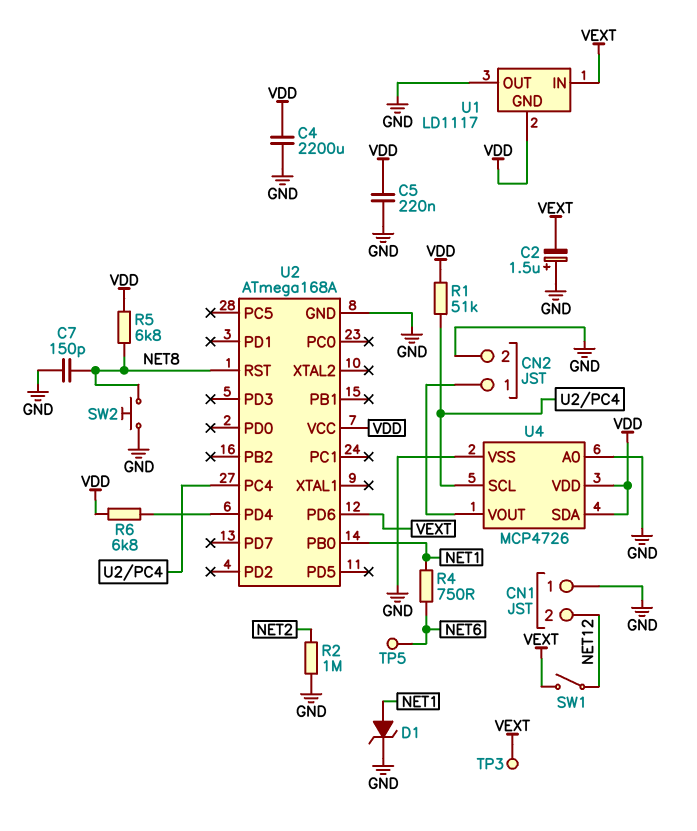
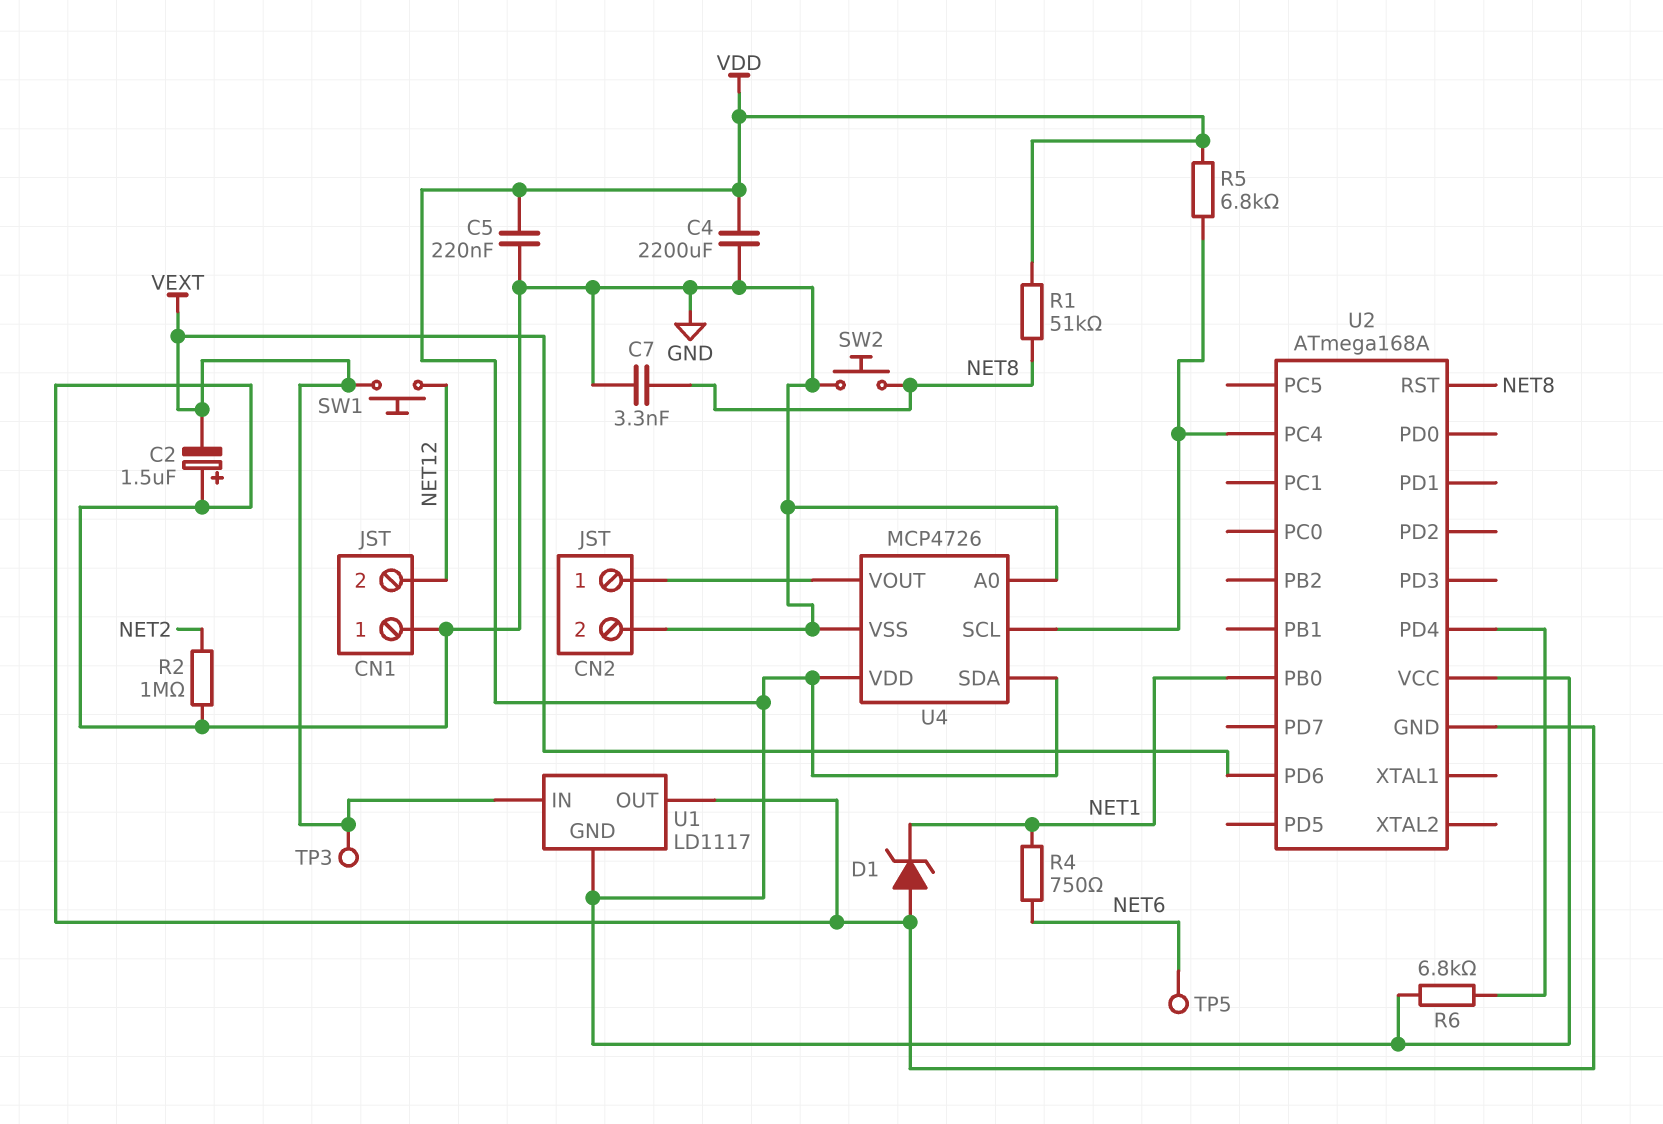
C7: 150pF (GND, NET8) -> 3.3nF (GND, NET8)
D1: zener (A NET1, K GND) -> zener (A GND, K NET1)
R1: 51k (U2/PC4, VDD) -> 51k (NET8, VDD)
R5: 6.8k (NET8, VDD) -> 6.8k (U2/PC4, VDD)
SW1: switch (NET12, VEXT) -> button (NET12, VEXT)

